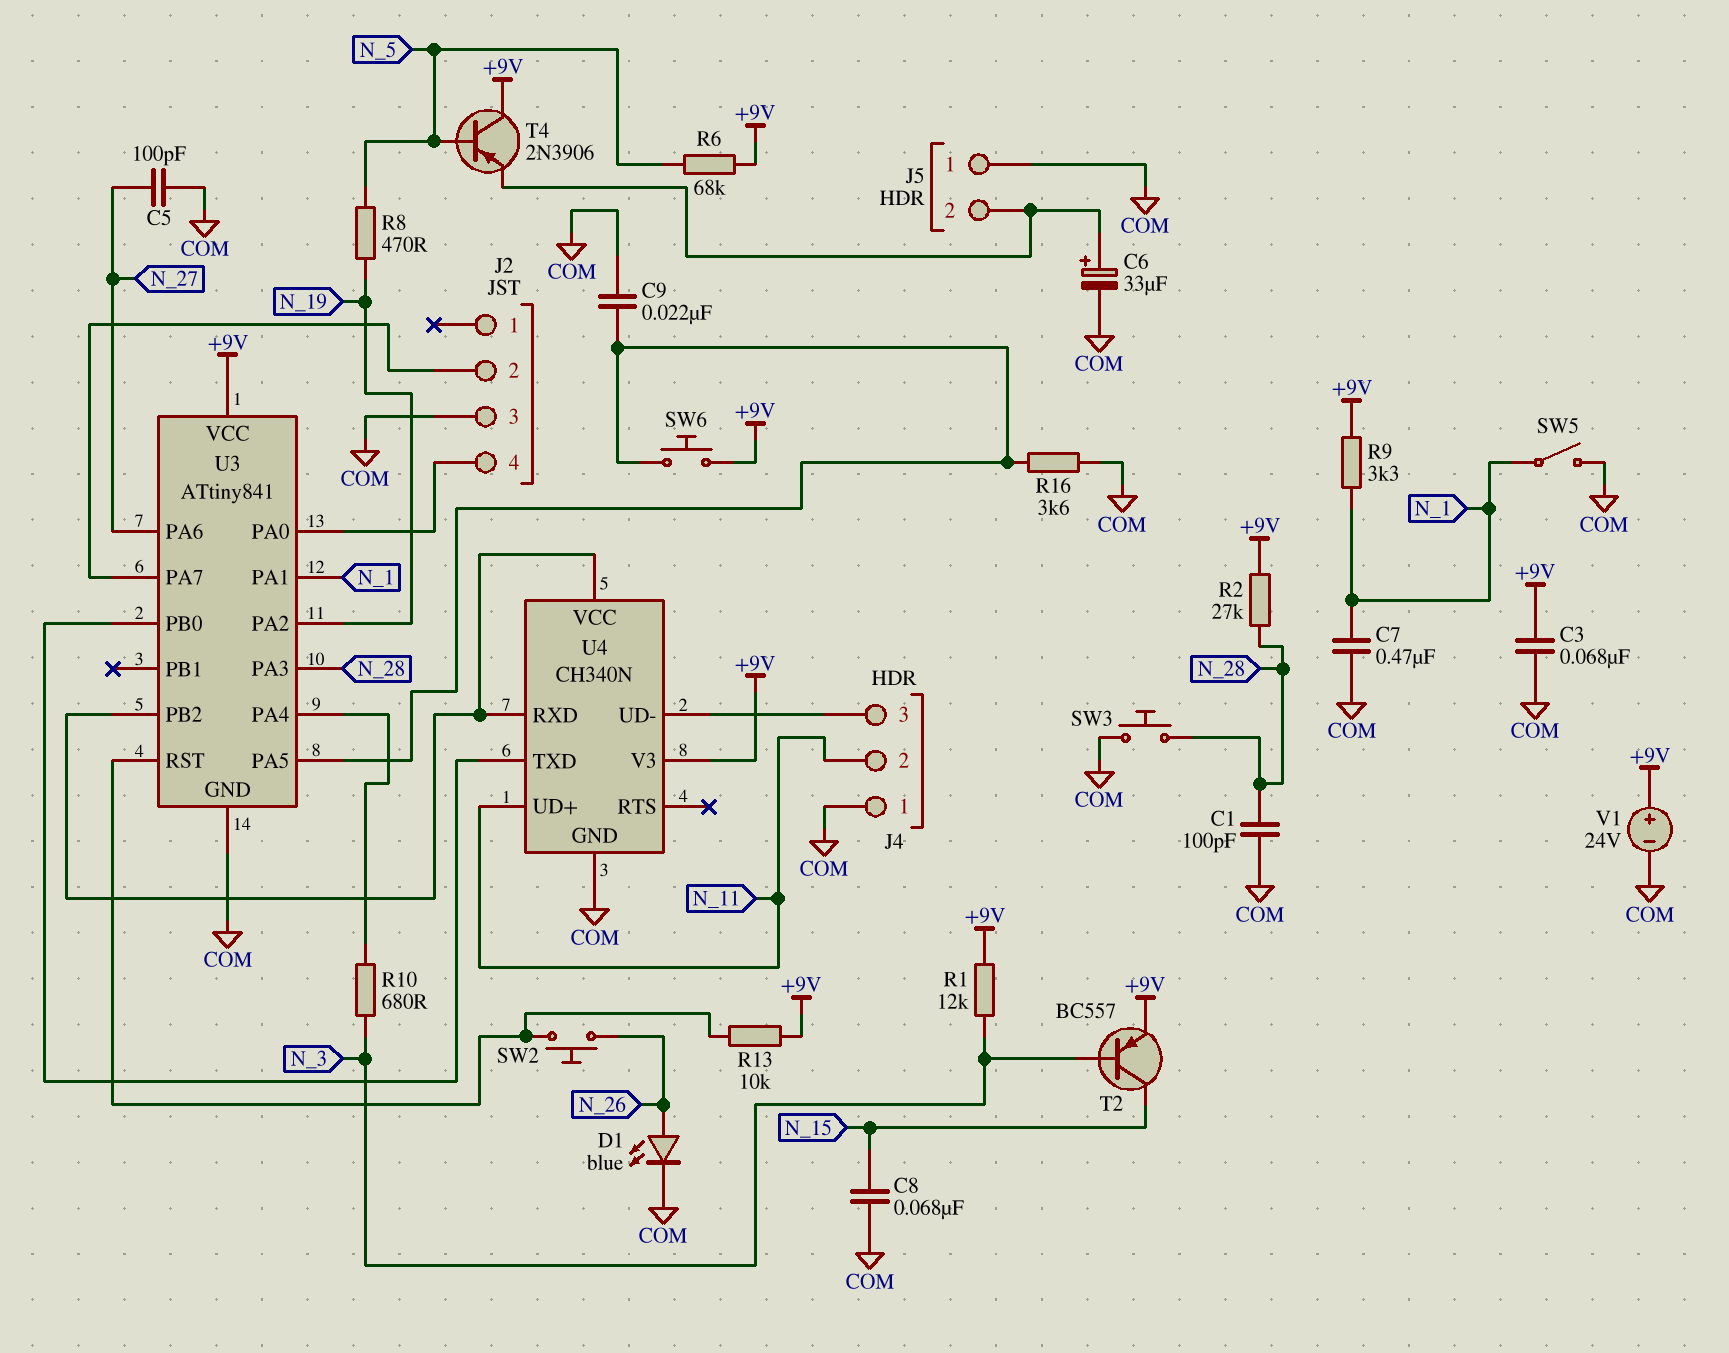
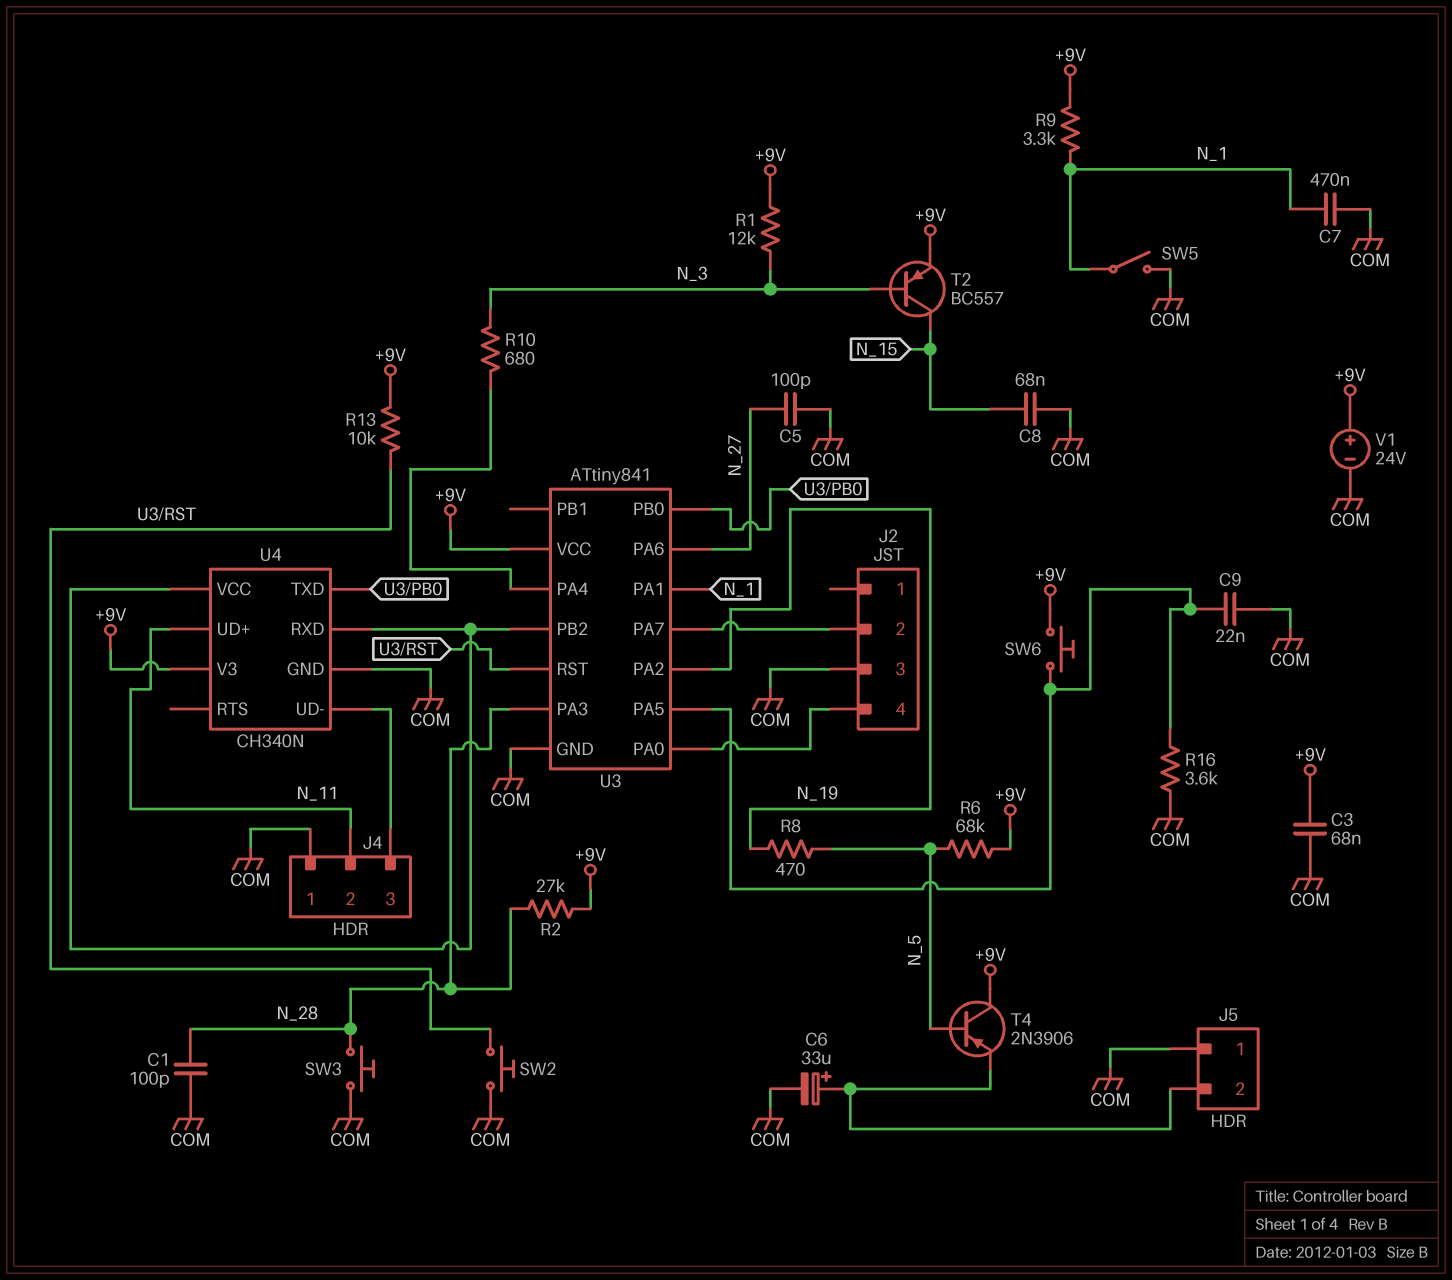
D1: LED blue (A N_26, K COM) -> none
SW2: button (N_26, U3/RST) -> button (COM, U3/RST)

